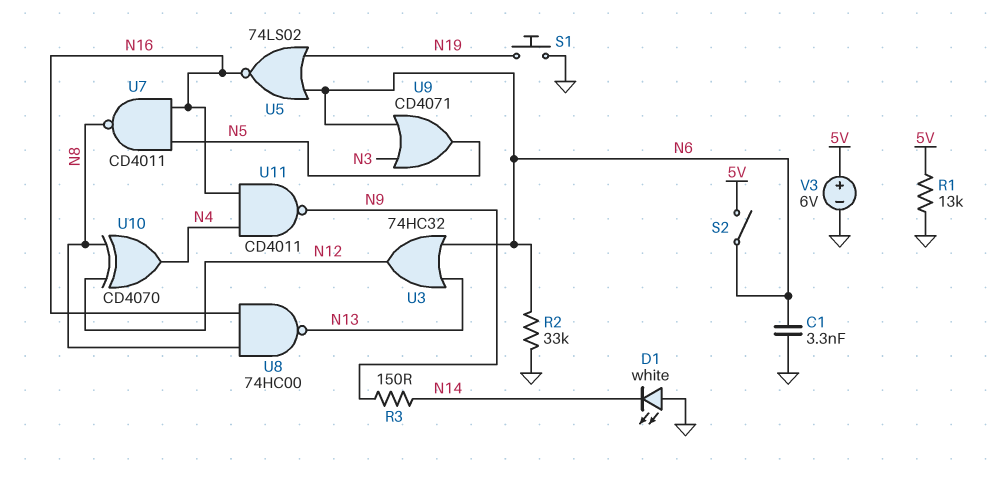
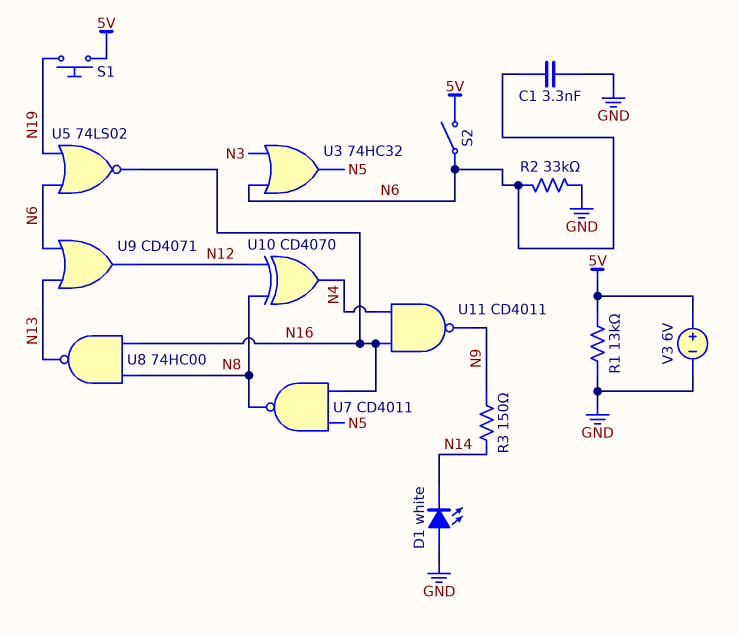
S1: button (GND, N19) -> button (5V, N19)
U3: OR 74HC32 (in N6, in N13, out N12) -> OR 74HC32 (in N3, in N6, out N5)
U9: OR CD4071 (in N3, in N6, out N5) -> OR CD4071 (in N6, in N13, out N12)

